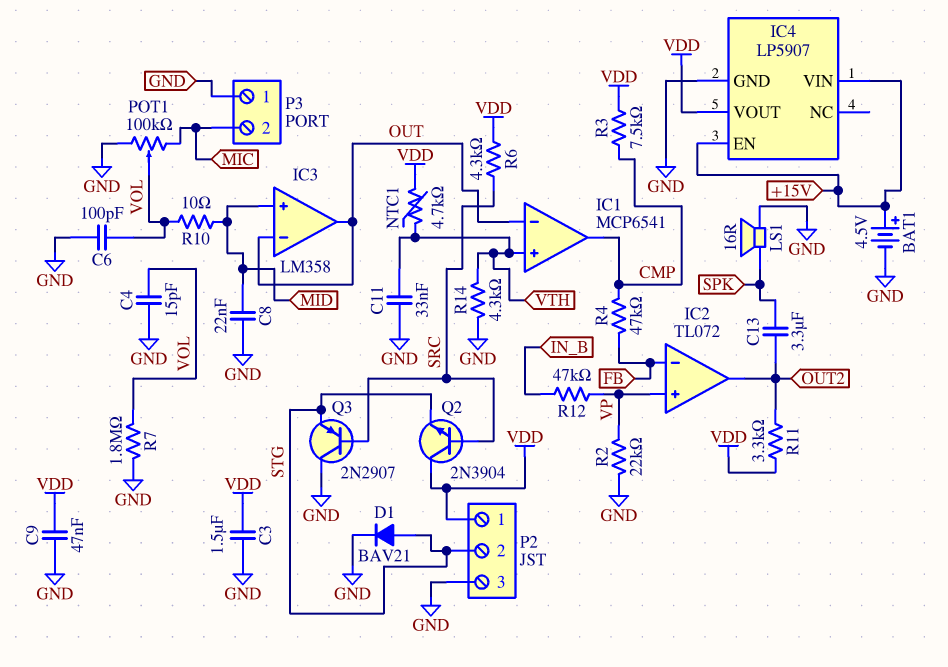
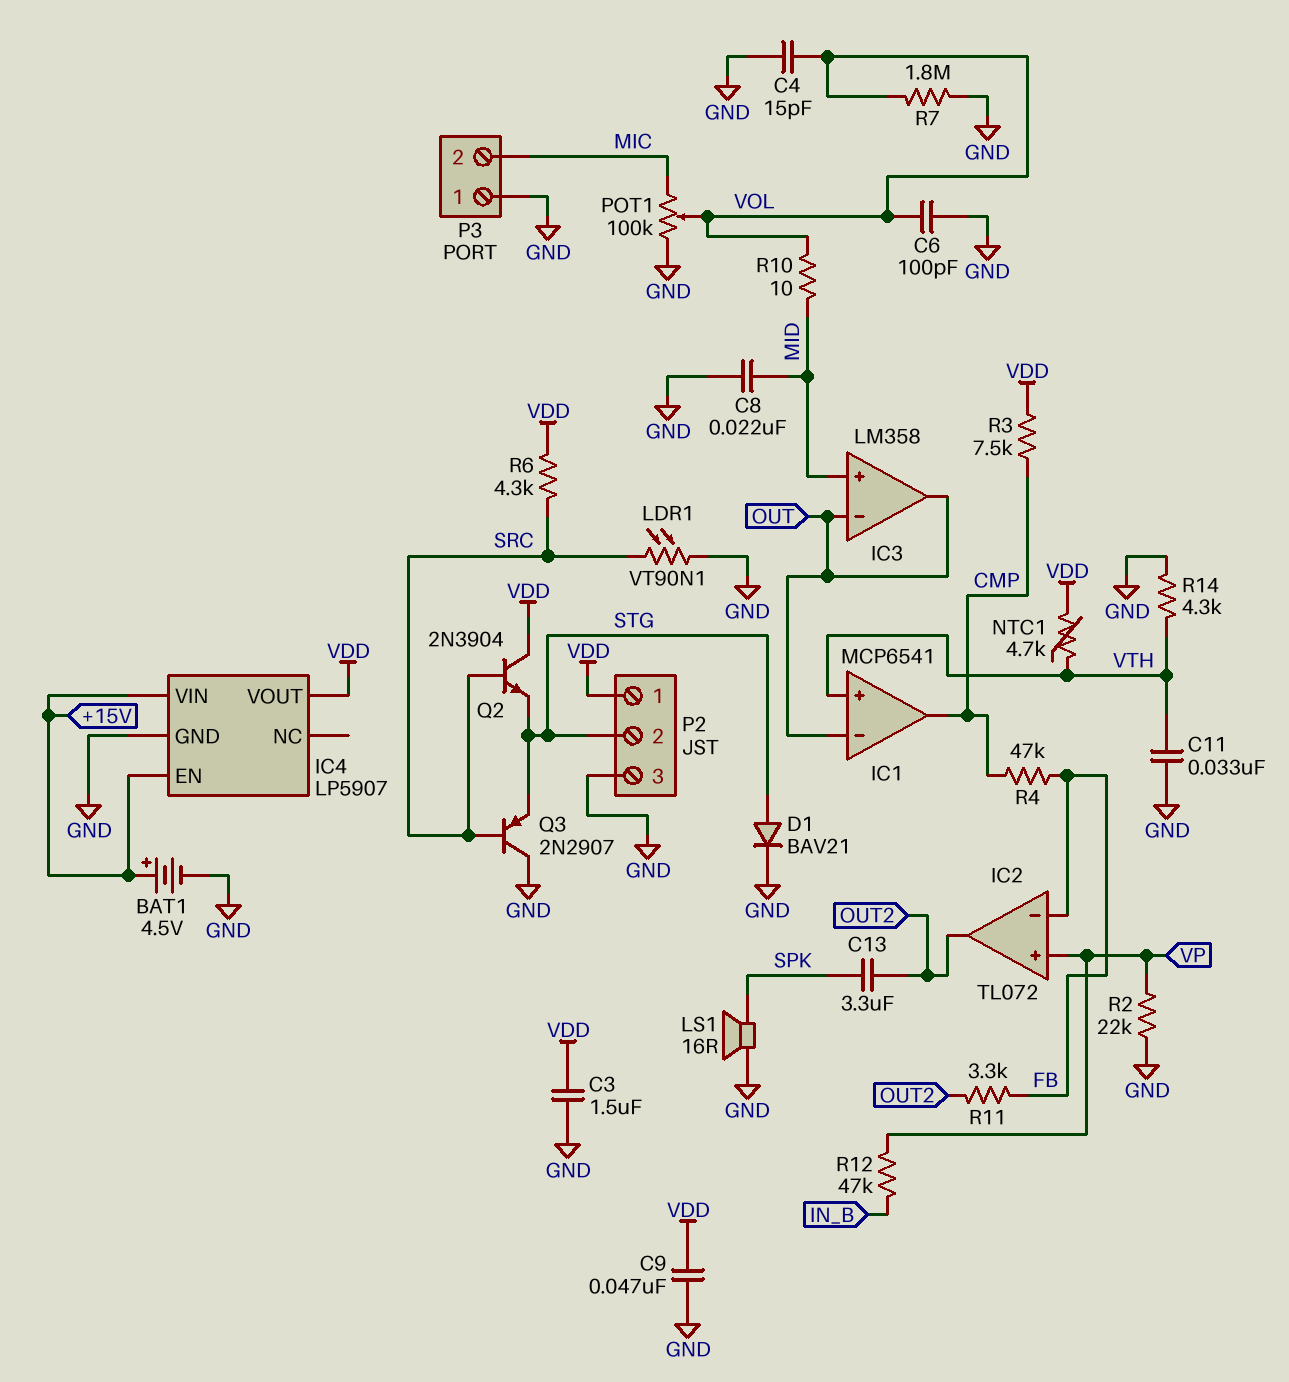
LDR1: none -> VT90N1 (GND, SRC)
R11: 3.3k (OUT2, VDD) -> 3.3k (FB, OUT2)

